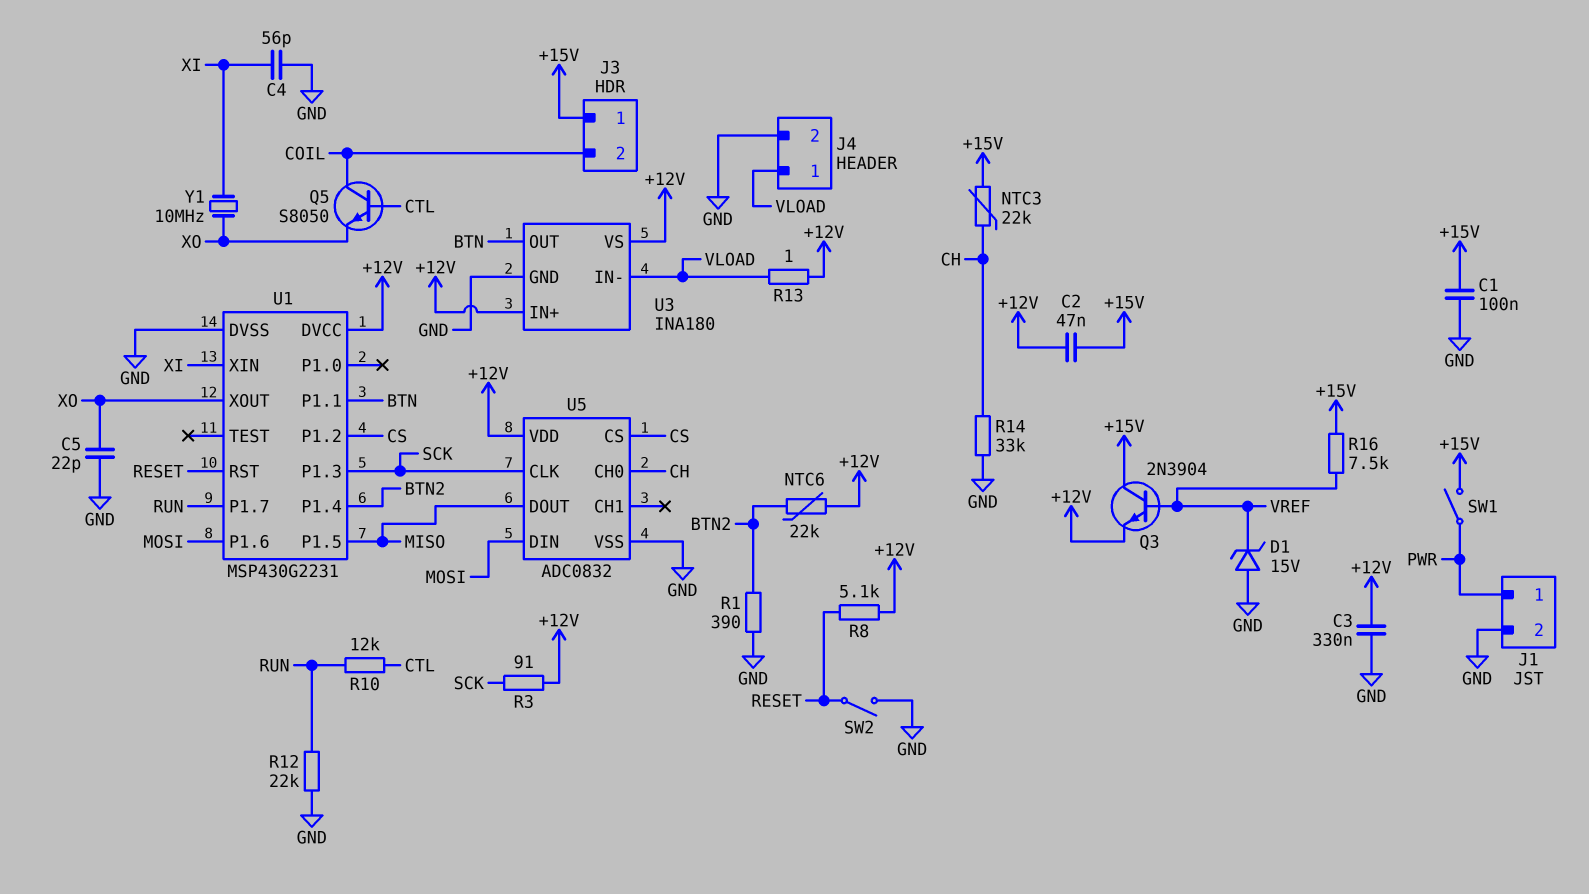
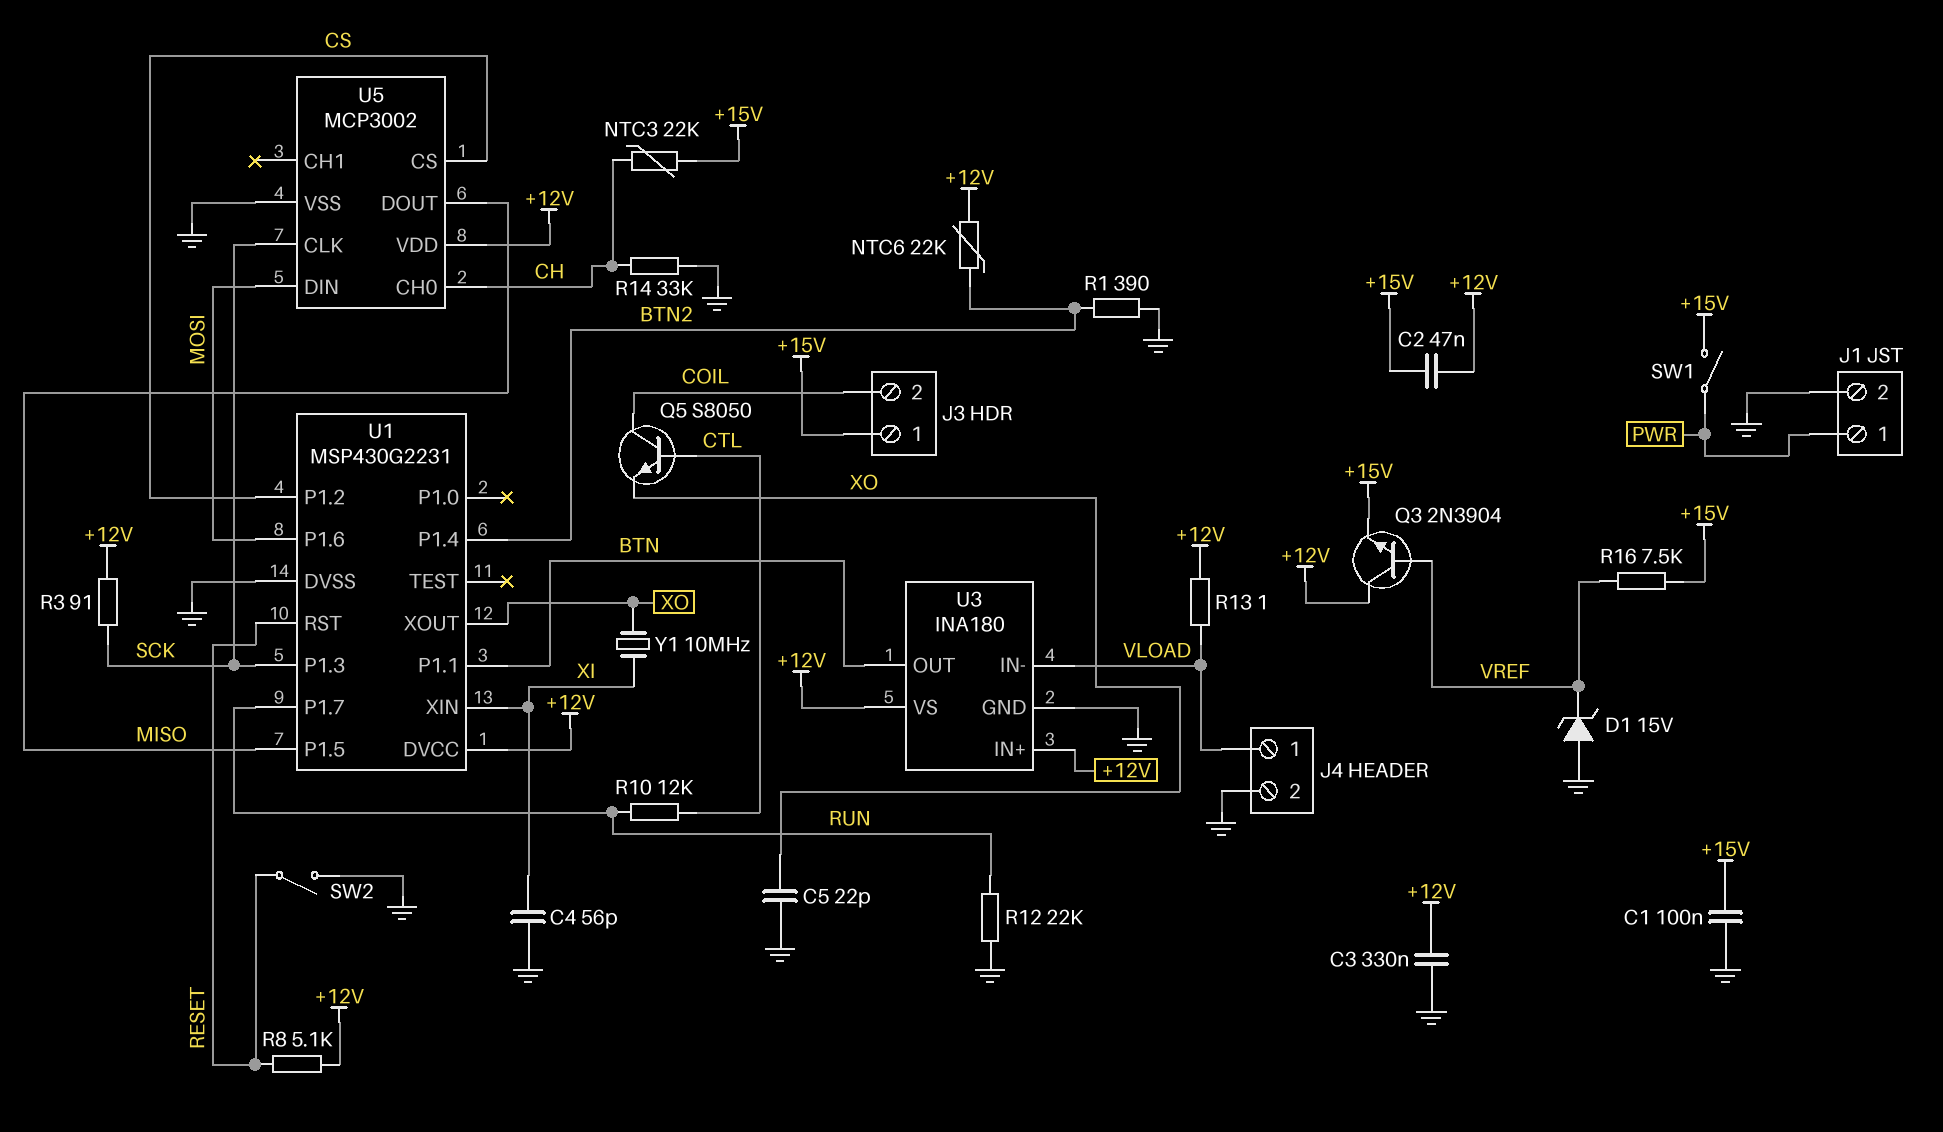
Q3: NPN 2N3904 (B VREF, C +15V, E +12V) -> NPN 2N3904 (B VREF, C +12V, E +15V)
U5: ADC0832 -> MCP3002

